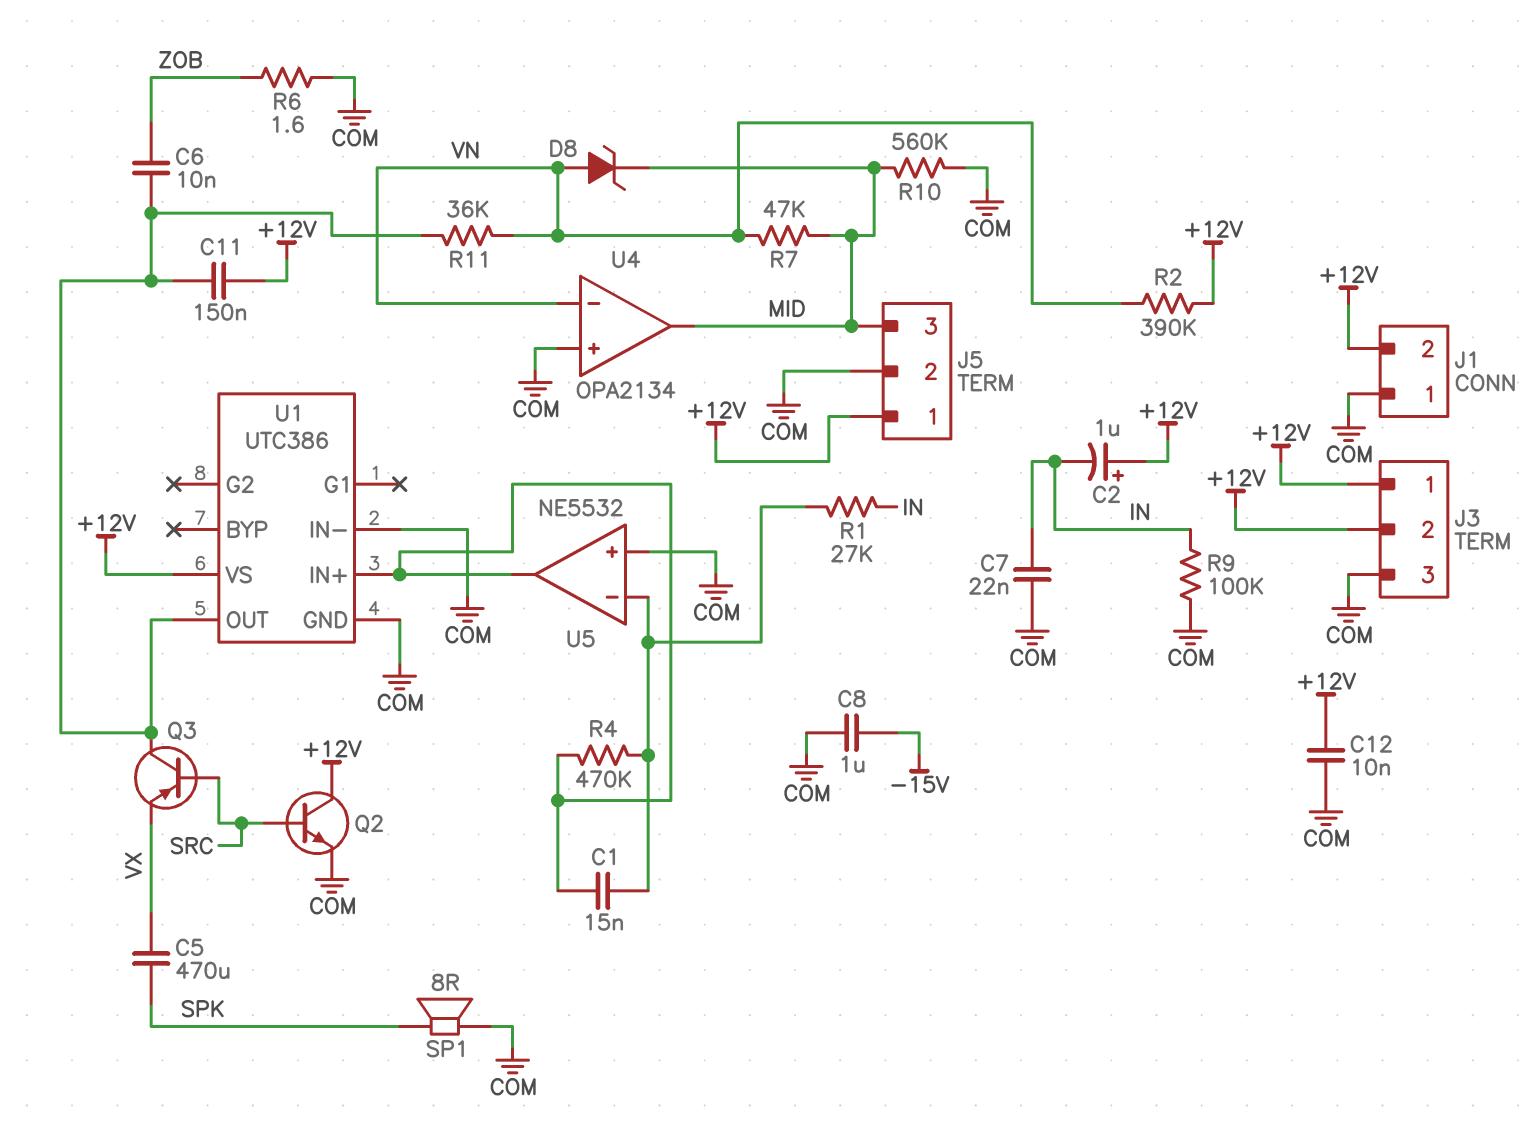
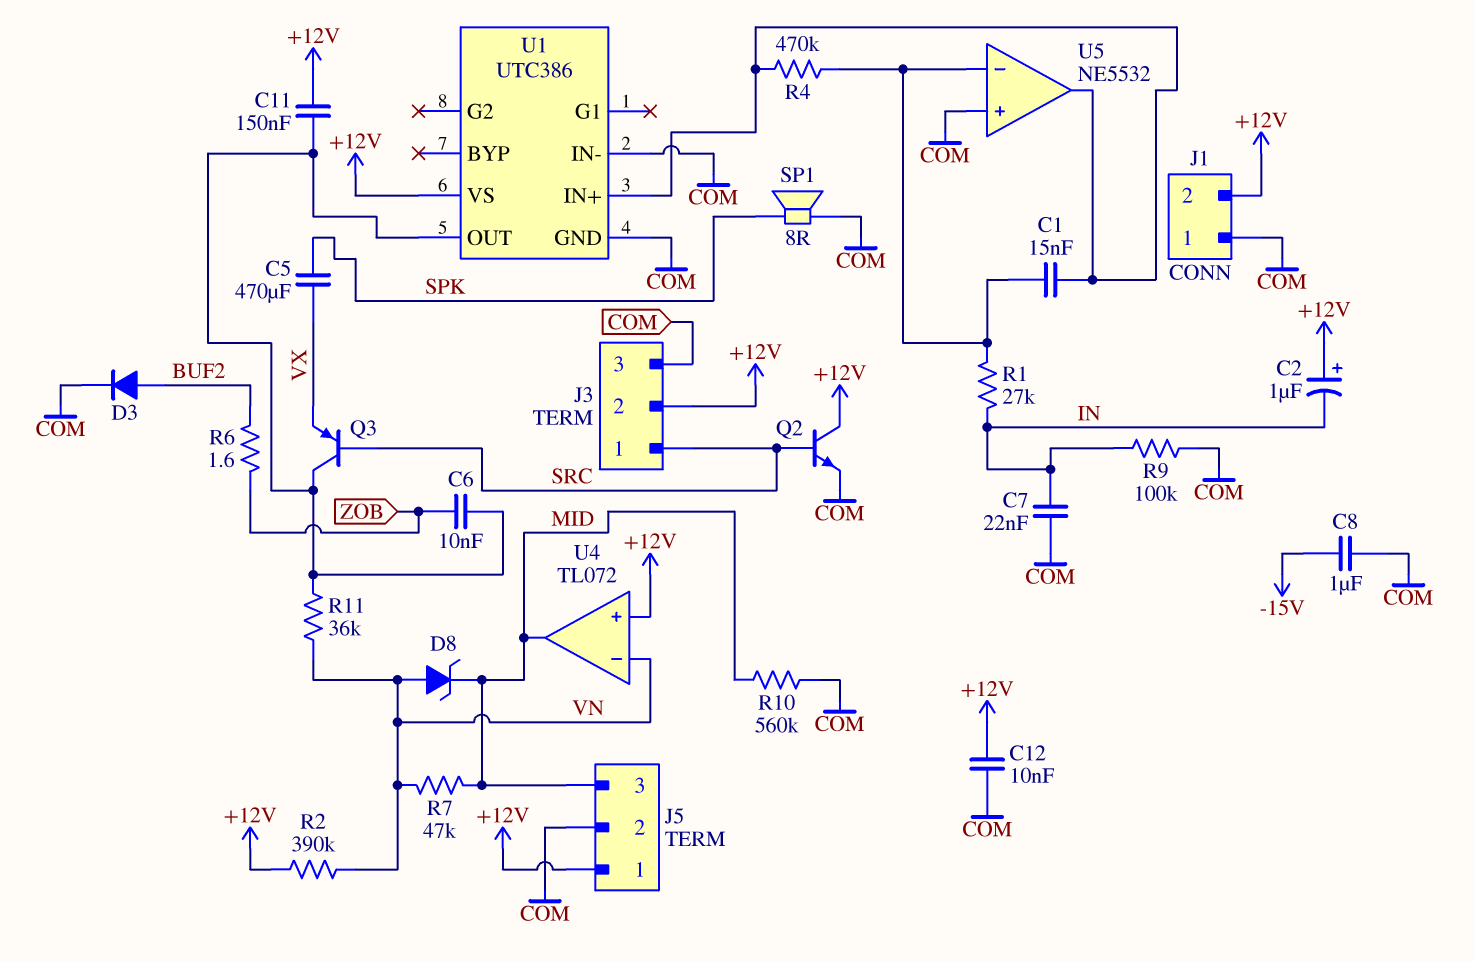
D3: none -> diode (A BUF2, K COM)
J3 pin 1: +12V -> SRC
R6: 1.6 (COM, ZOB) -> 1.6 (BUF2, ZOB)
U4: OPA2134 -> TL072
U4 pin in+: COM -> +12V

